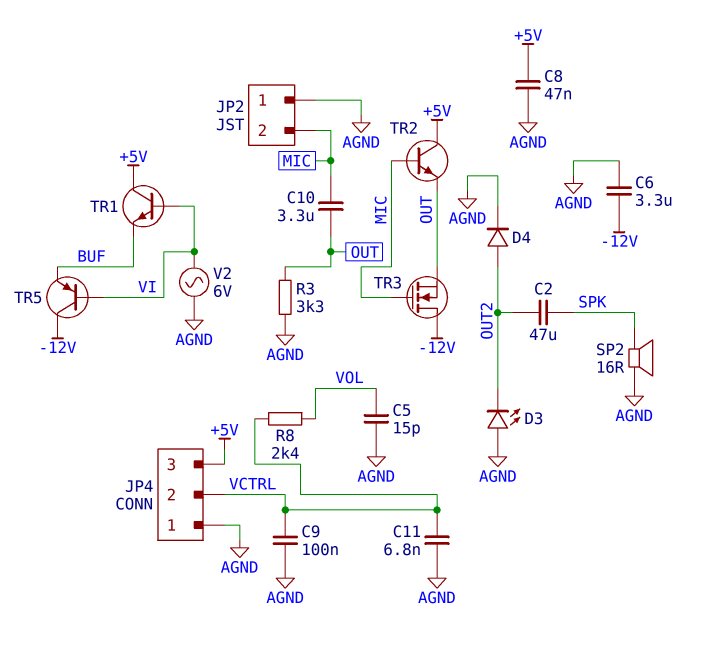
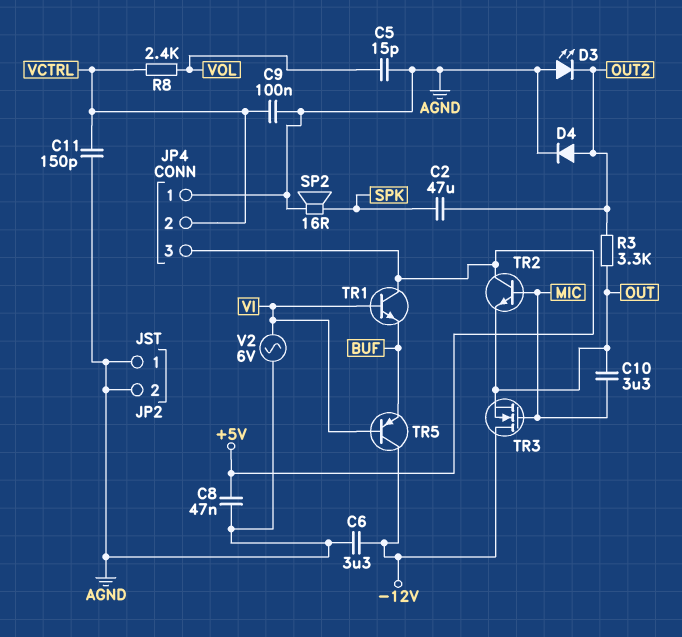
C11: 6.8nF (AGND, VCTRL) -> 150pF (AGND, VCTRL)
JP2 pin 2: MIC -> AGND
R3: 3.3k (AGND, OUT) -> 3.3k (OUT, OUT2)

